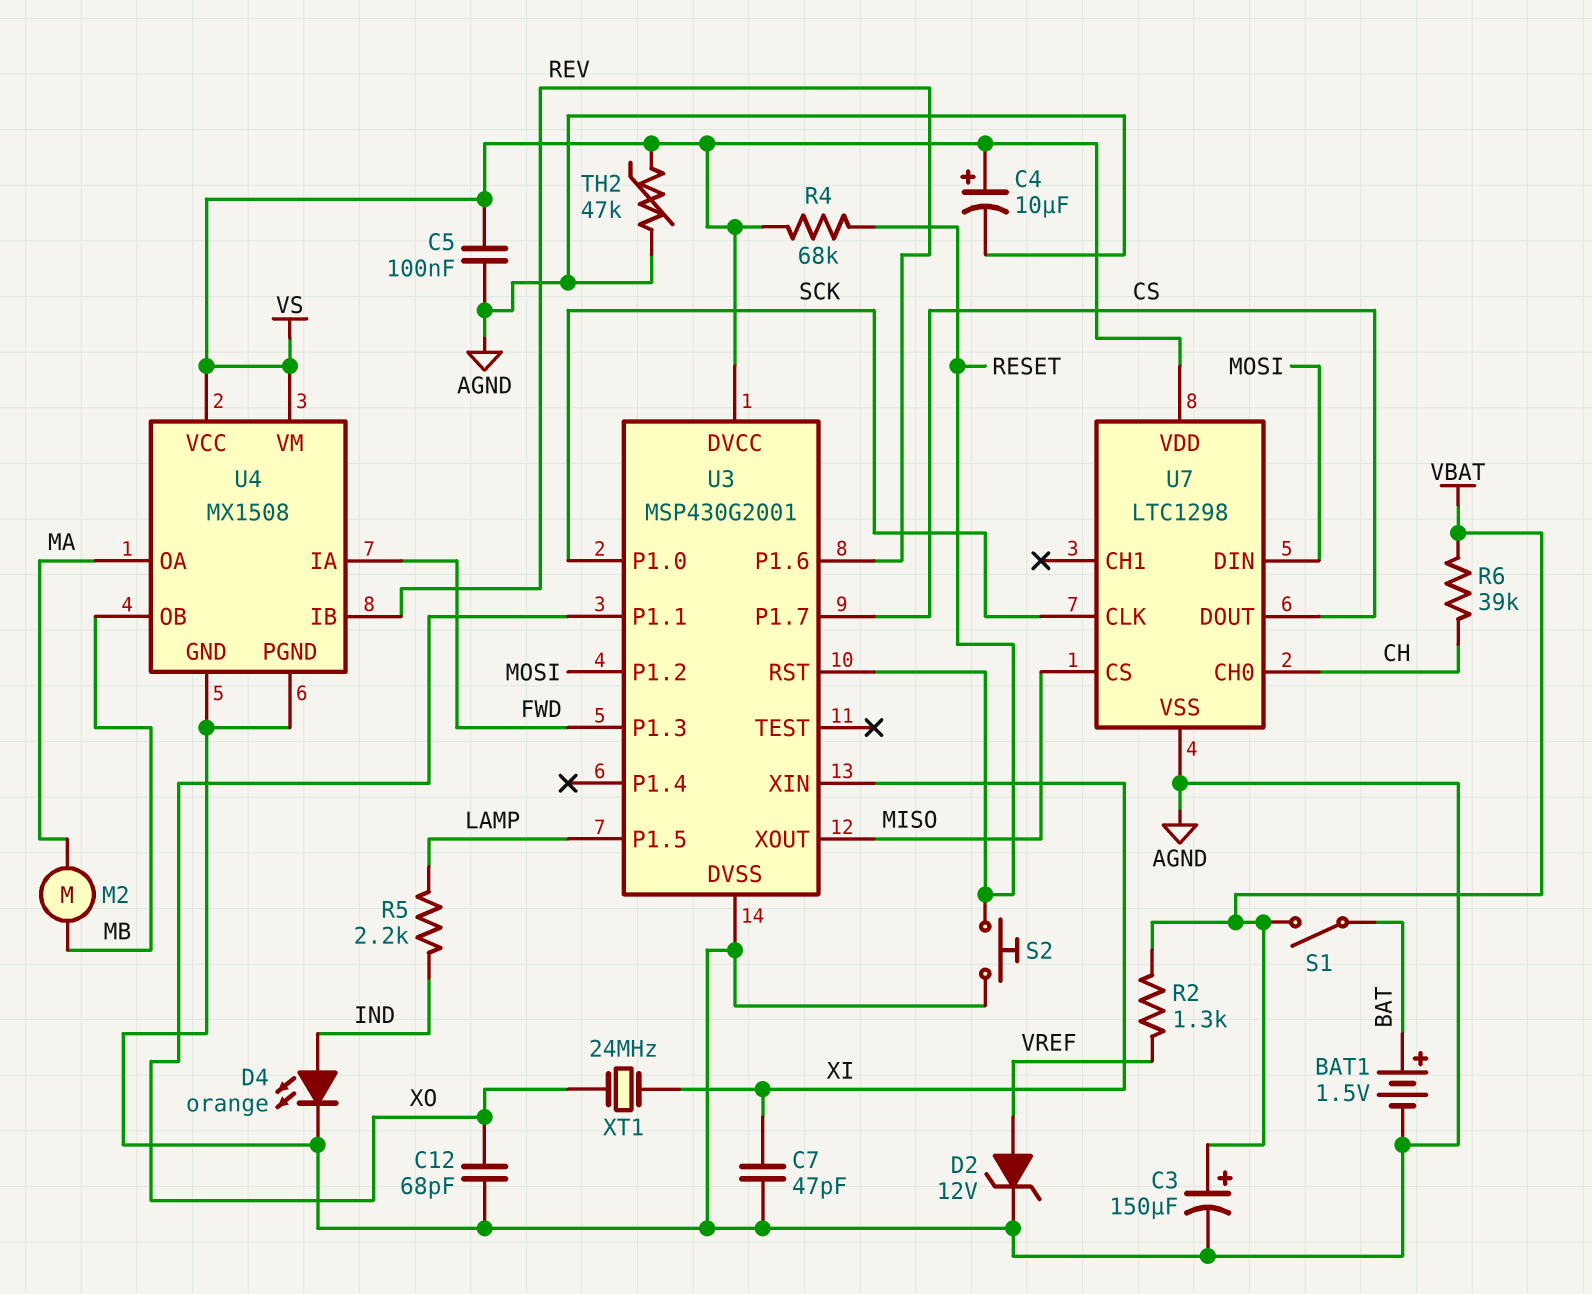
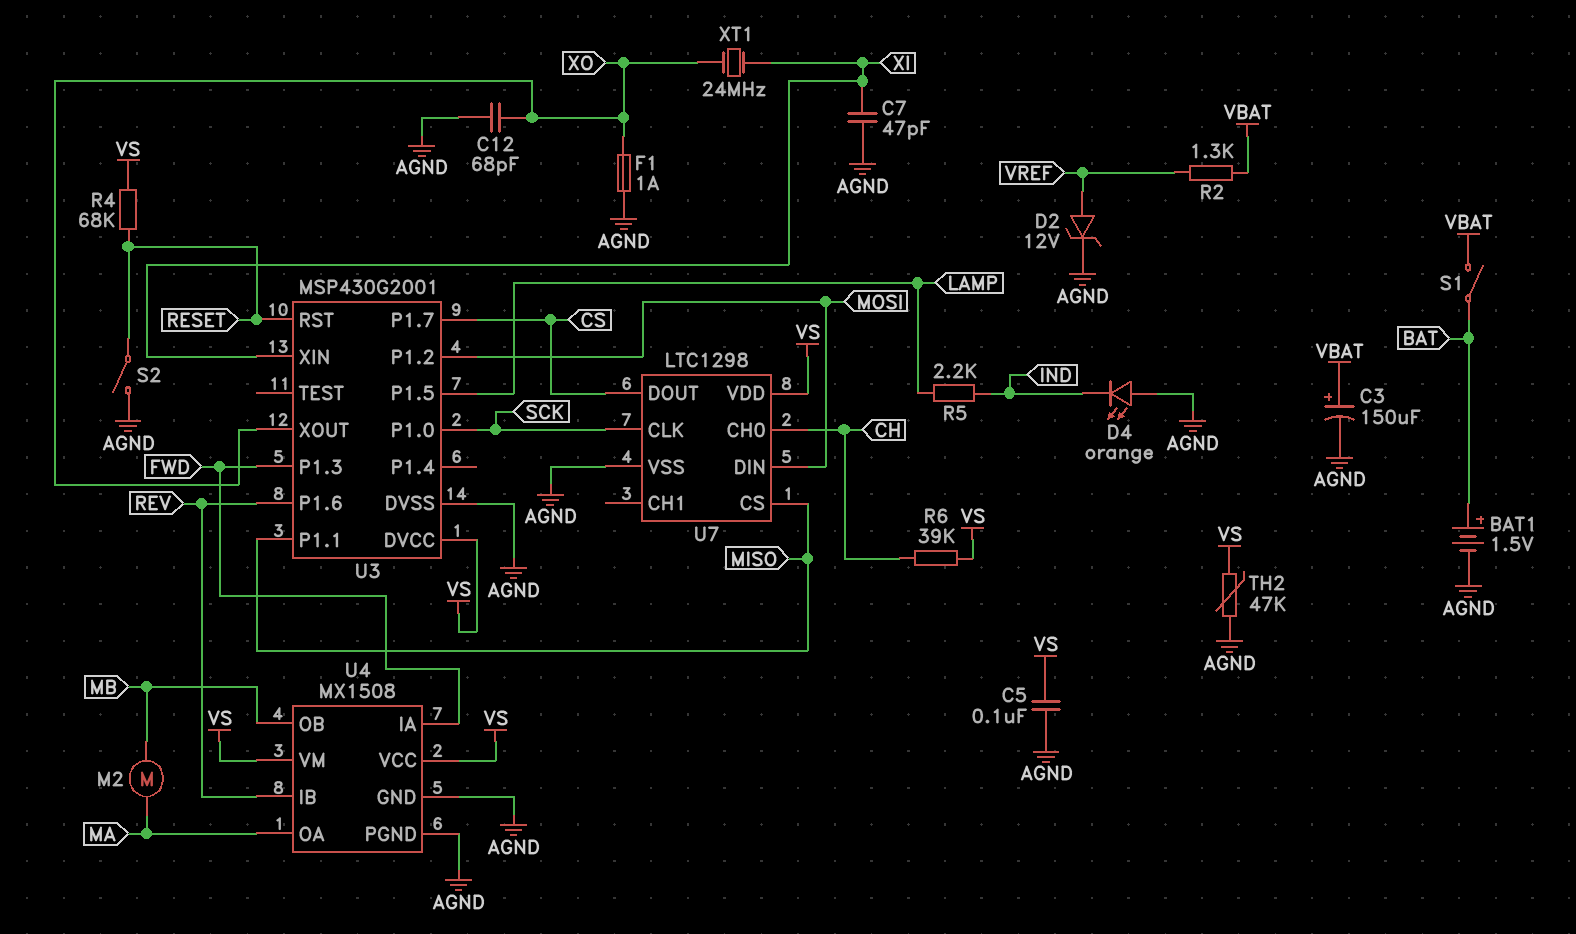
C4: 10uF (plus VS, minus AGND) -> none
D4: LED orange (A IND, K AGND) -> LED orange (A AGND, K IND)
F1: none -> 1A (AGND, XO)
R6: 39k (CH, VBAT) -> 39k (CH, VS)
S2: button (AGND, RESET) -> switch (AGND, RESET)
U3 pin P1.1: XO -> MISO
U3 pin XOUT: MISO -> XO

